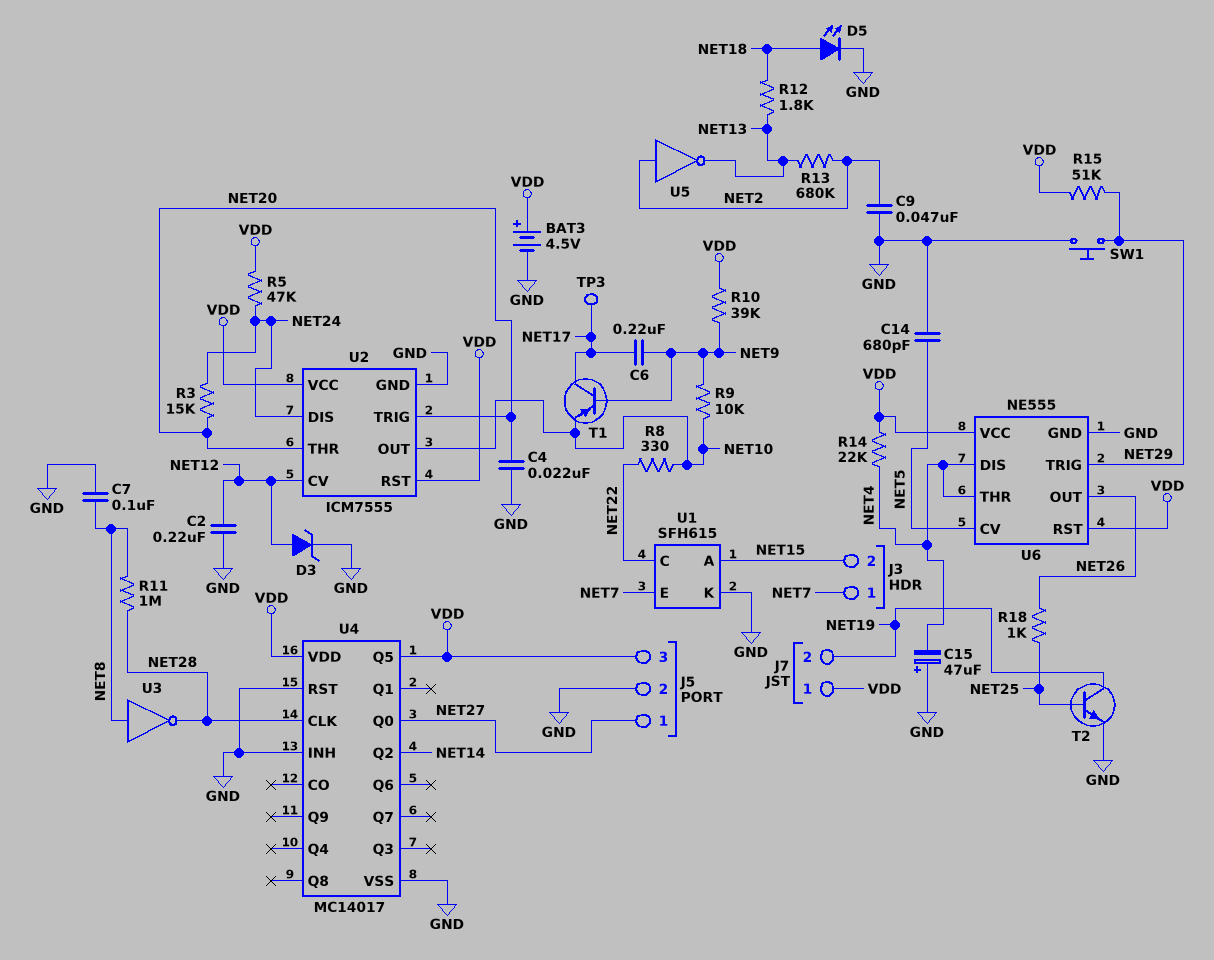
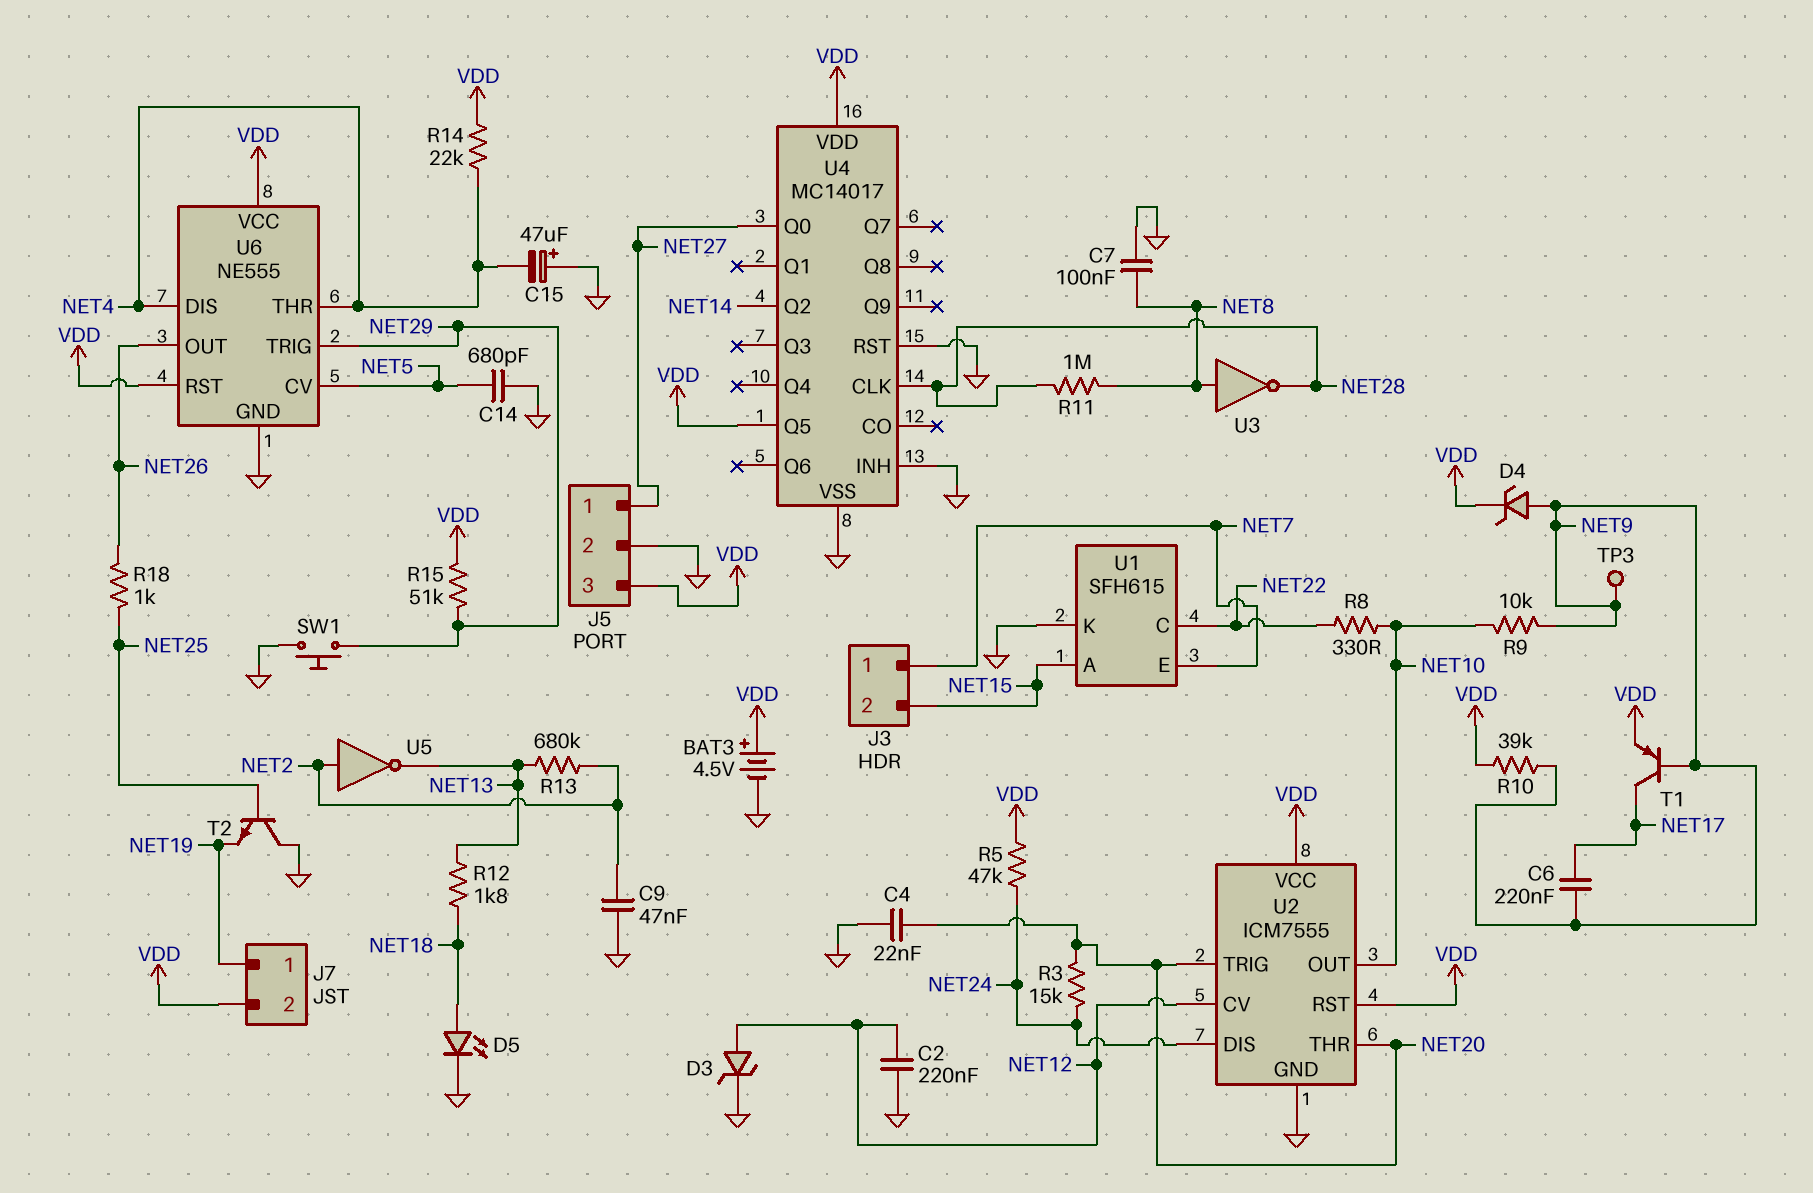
D4: none -> zener (A NET9, K VDD)
J7 pin 1: VDD -> NET19
J7 pin 2: NET19 -> VDD
T1: PNP (B NET9, C NET17, E NET10) -> PNP (B NET9, C NET17, E VDD)
T2: NPN (B NET25, C NET19, E GND) -> NPN (B NET25, C GND, E NET19)
TP3: test point (NET17) -> test point (NET9)

